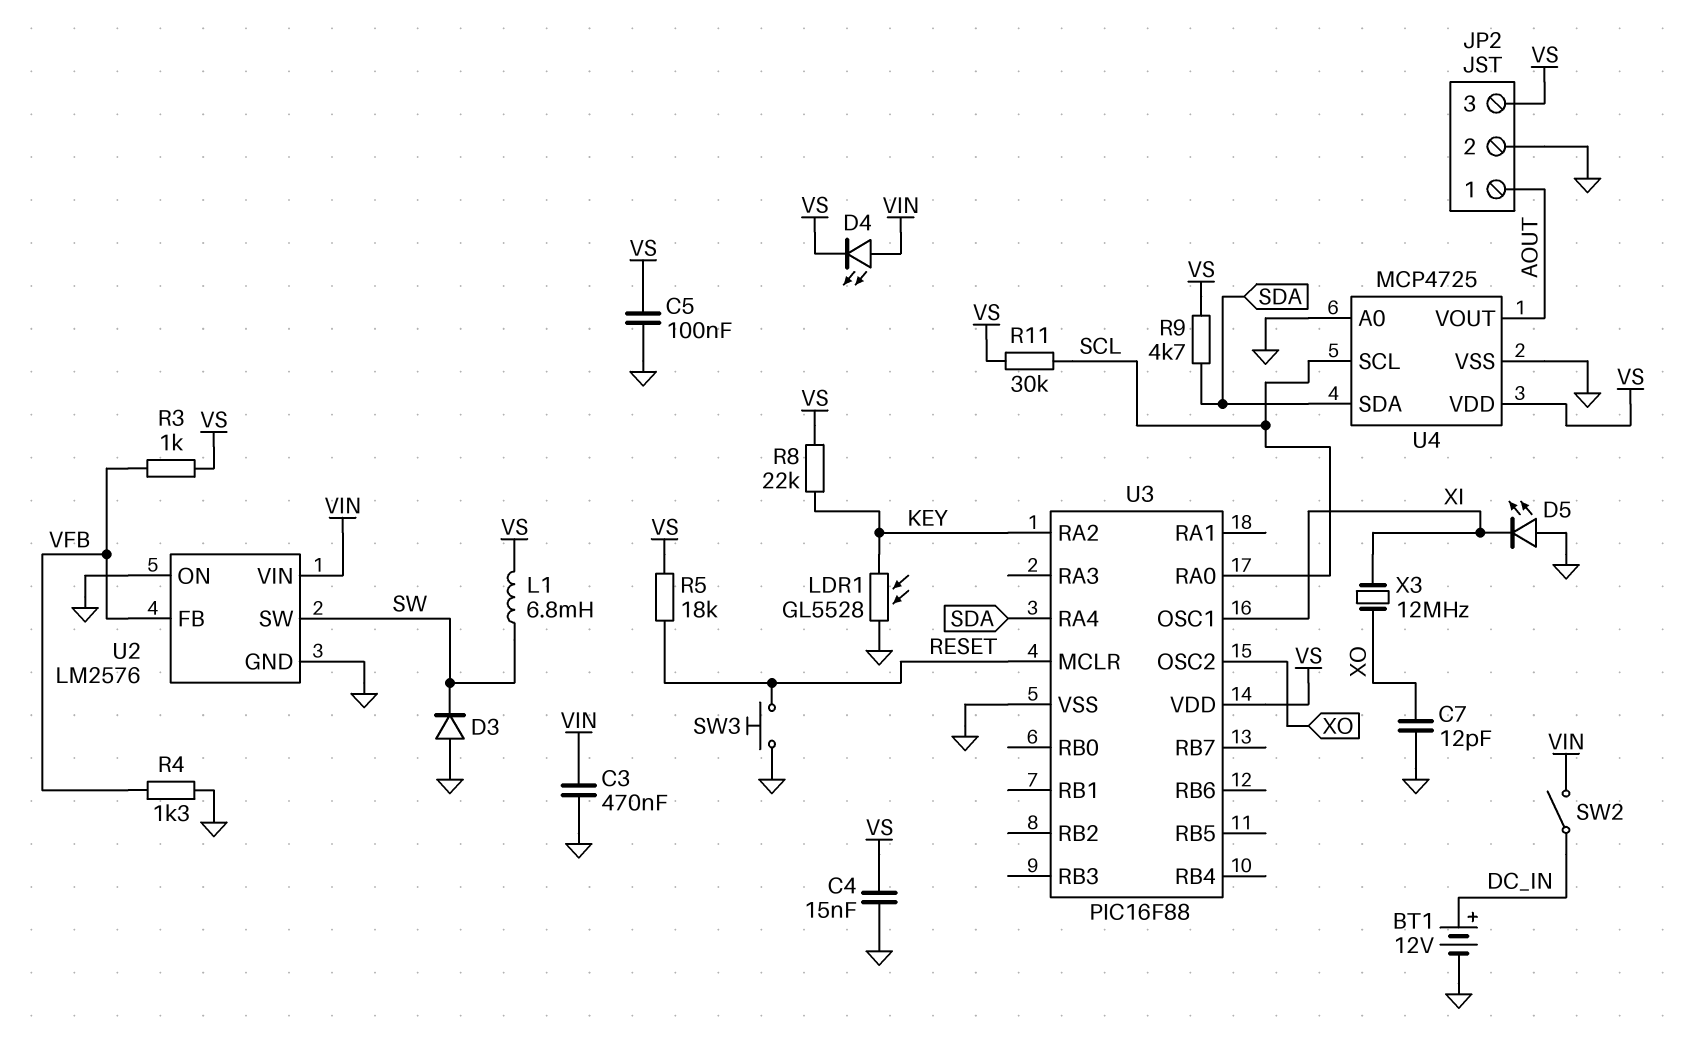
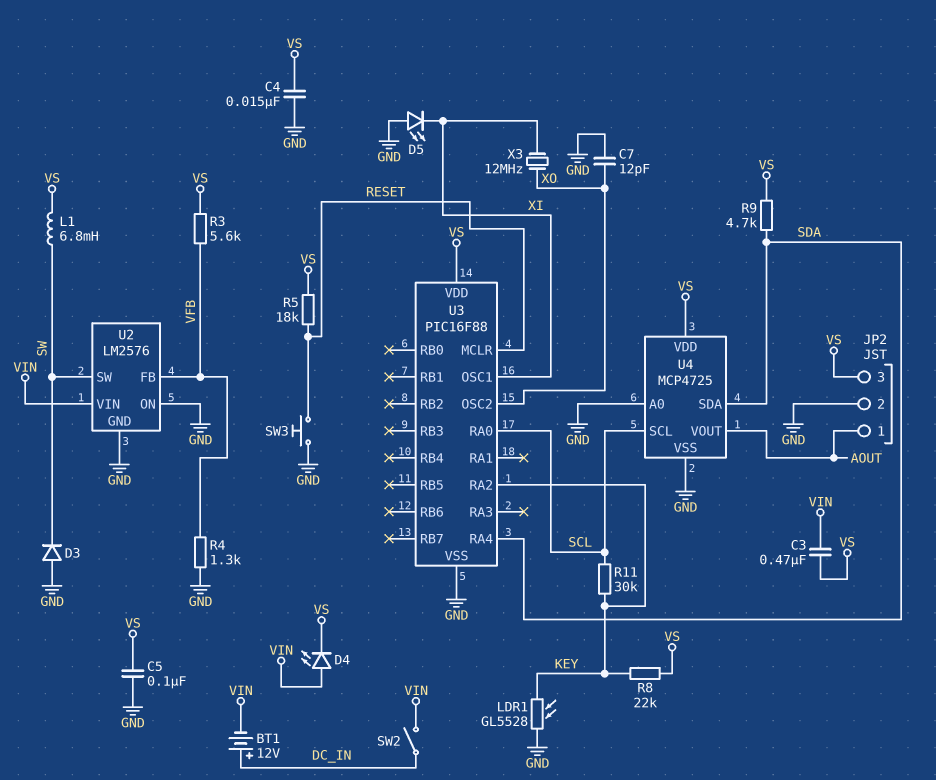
BT1: 12V (plus DC_IN, minus GND) -> 12V (plus DC_IN, minus VIN)
C3: 470nF (GND, VIN) -> 470nF (VIN, VS)
R3: 1k (VFB, VS) -> 5.6k (VFB, VS)
R11: 30k (SCL, VS) -> 30k (KEY, SCL)

